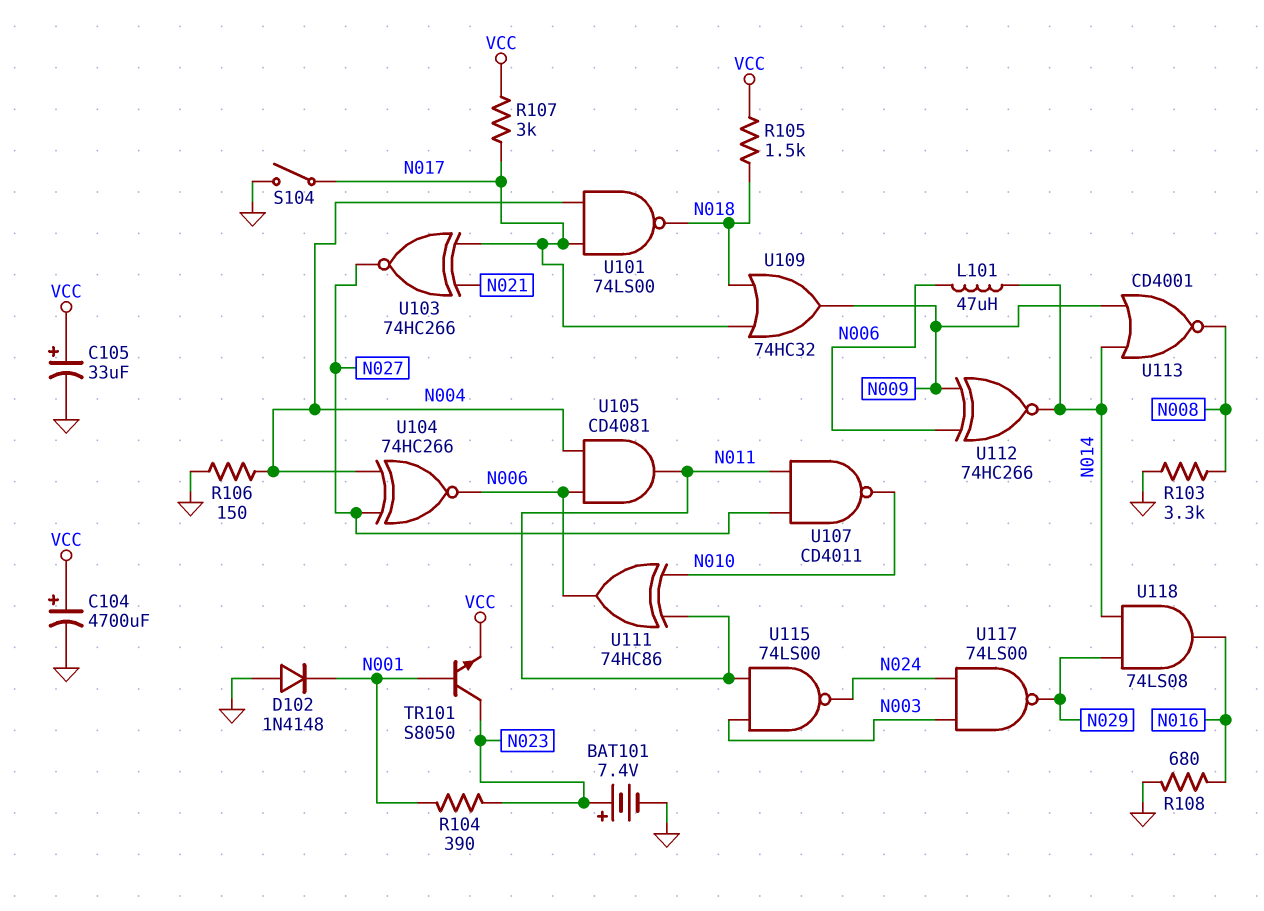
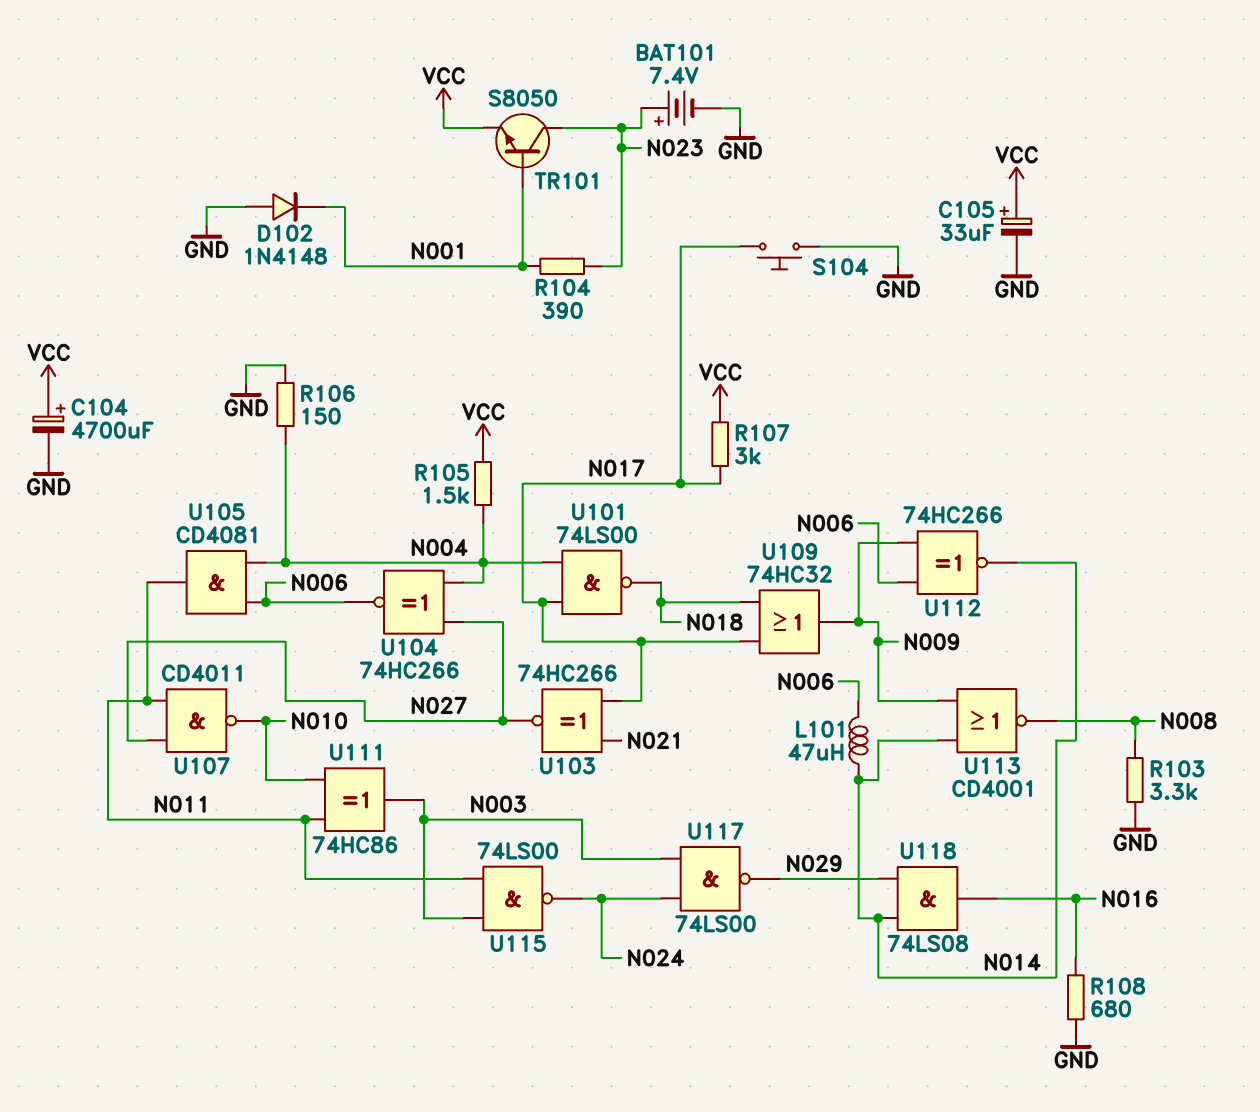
R105: 1.5k (N018, VCC) -> 1.5k (N004, VCC)
S104: switch (GND, N017) -> button (GND, N017)
U111: XOR 74HC86 (in N010, in N011, out N006) -> XOR 74HC86 (in N010, in N011, out N003)

